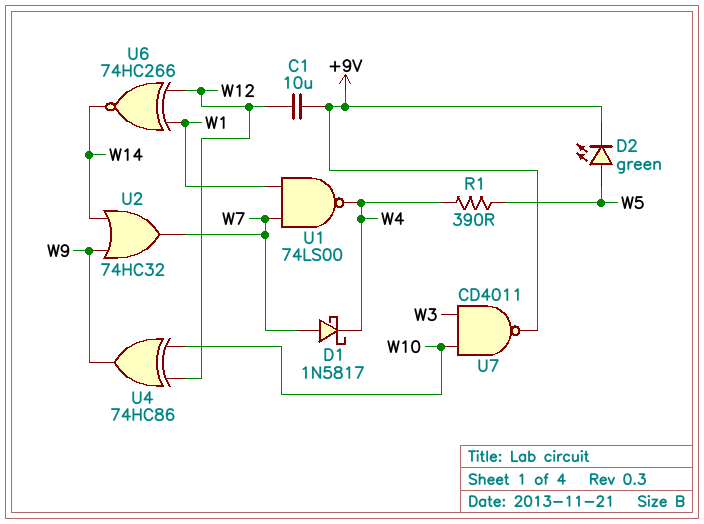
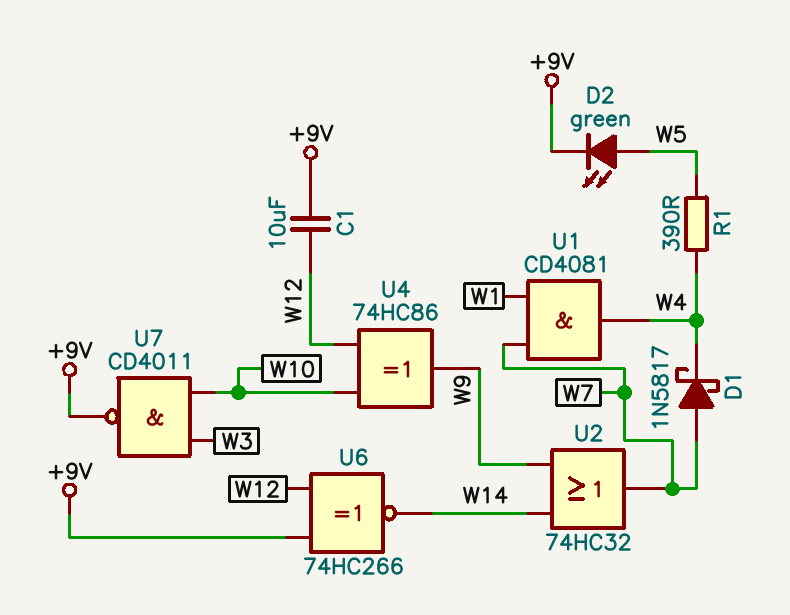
U1: NAND 74LS00 (in W1, in W7, out W4) -> AND CD4081 (in W1, in W7, out W4)
U6: XNOR 74HC266 (in W1, in W12, out W14) -> XNOR 74HC266 (in +9V, in W12, out W14)

